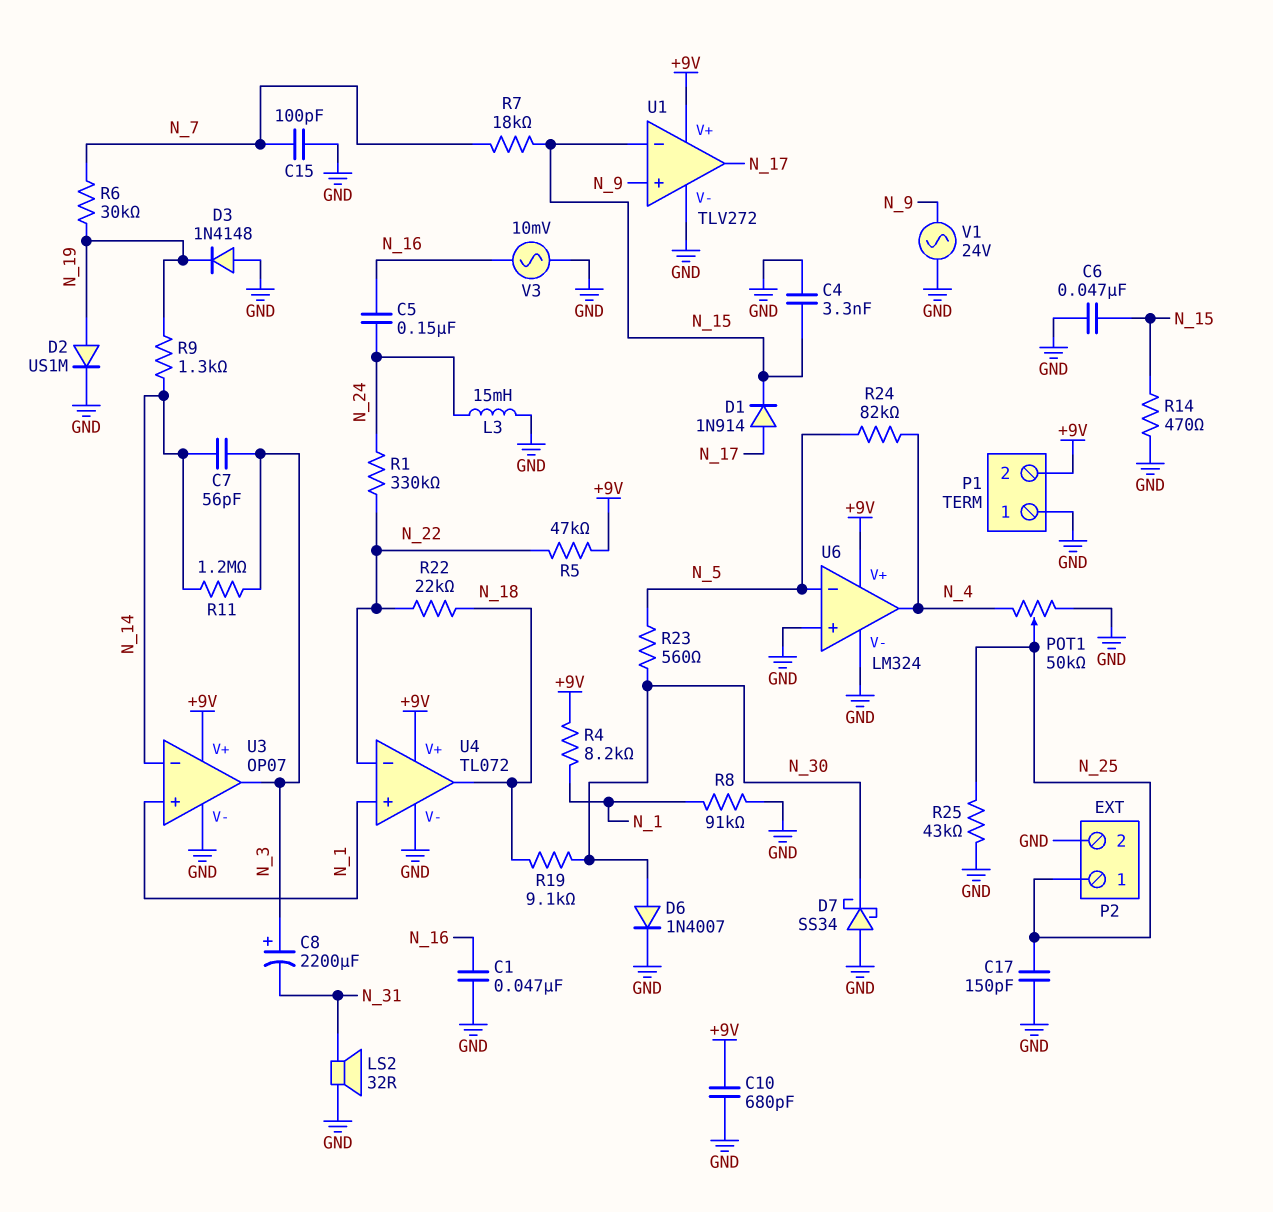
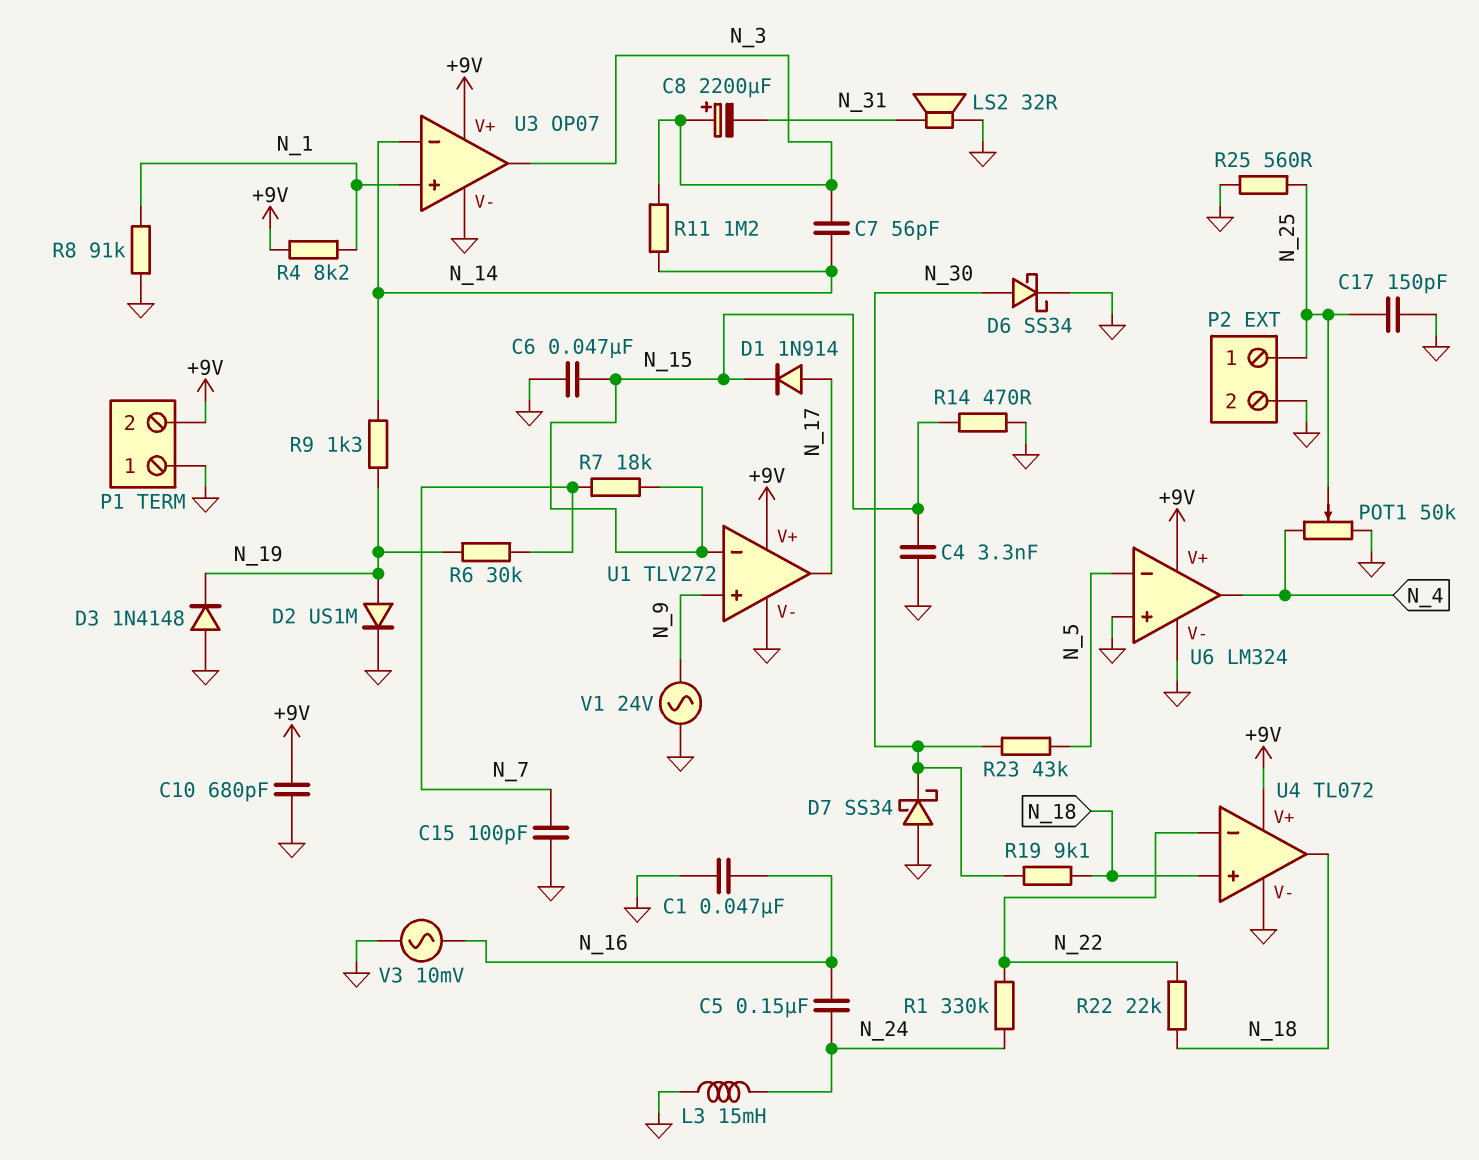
D6: diode 1N4007 (A N_30, K GND) -> schottky SS34 (A N_30, K GND)
R5: 47k (+9V, N_22) -> none
R23: 560 (N_5, N_30) -> 43k (N_5, N_30)
R24: 82k (N_4, N_5) -> none
R25: 43k (GND, N_25) -> 560 (GND, N_25)
U4 pin in+: N_1 -> N_18

